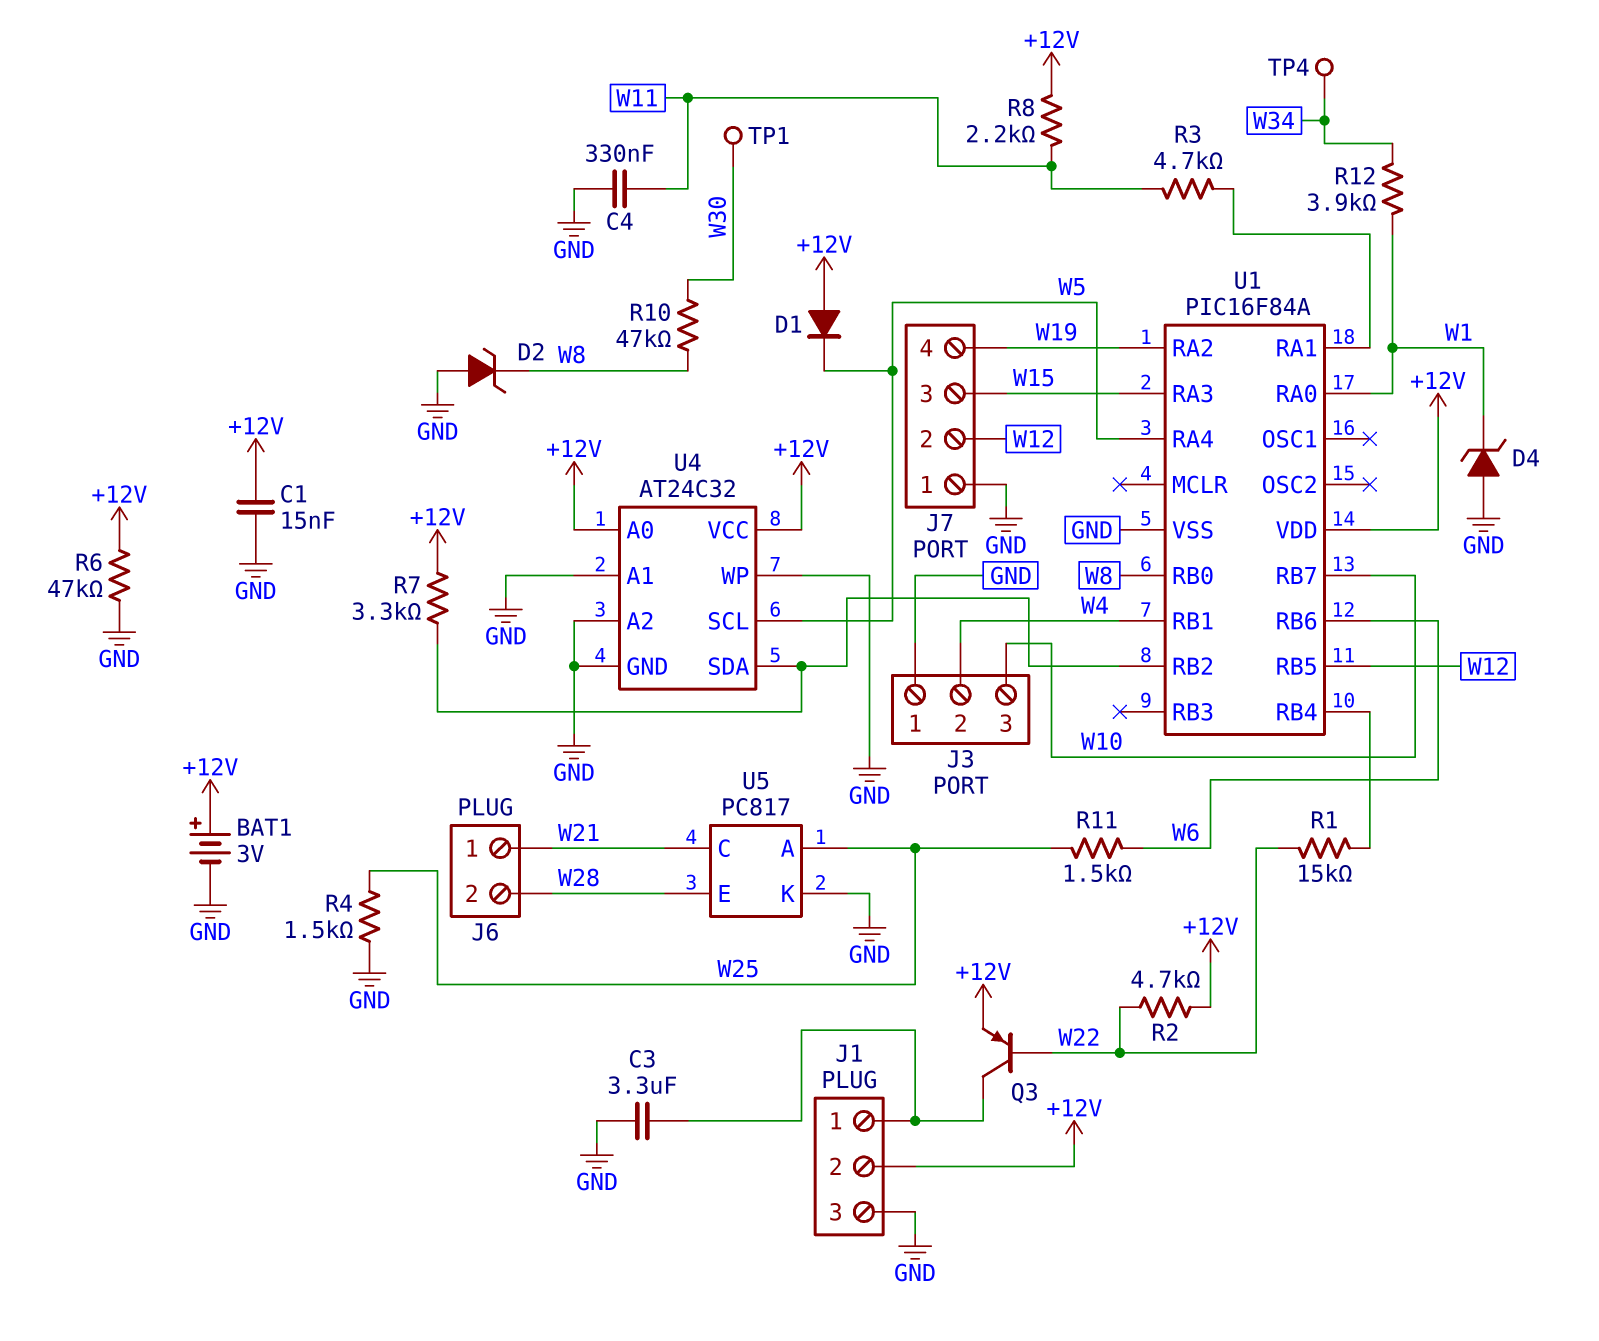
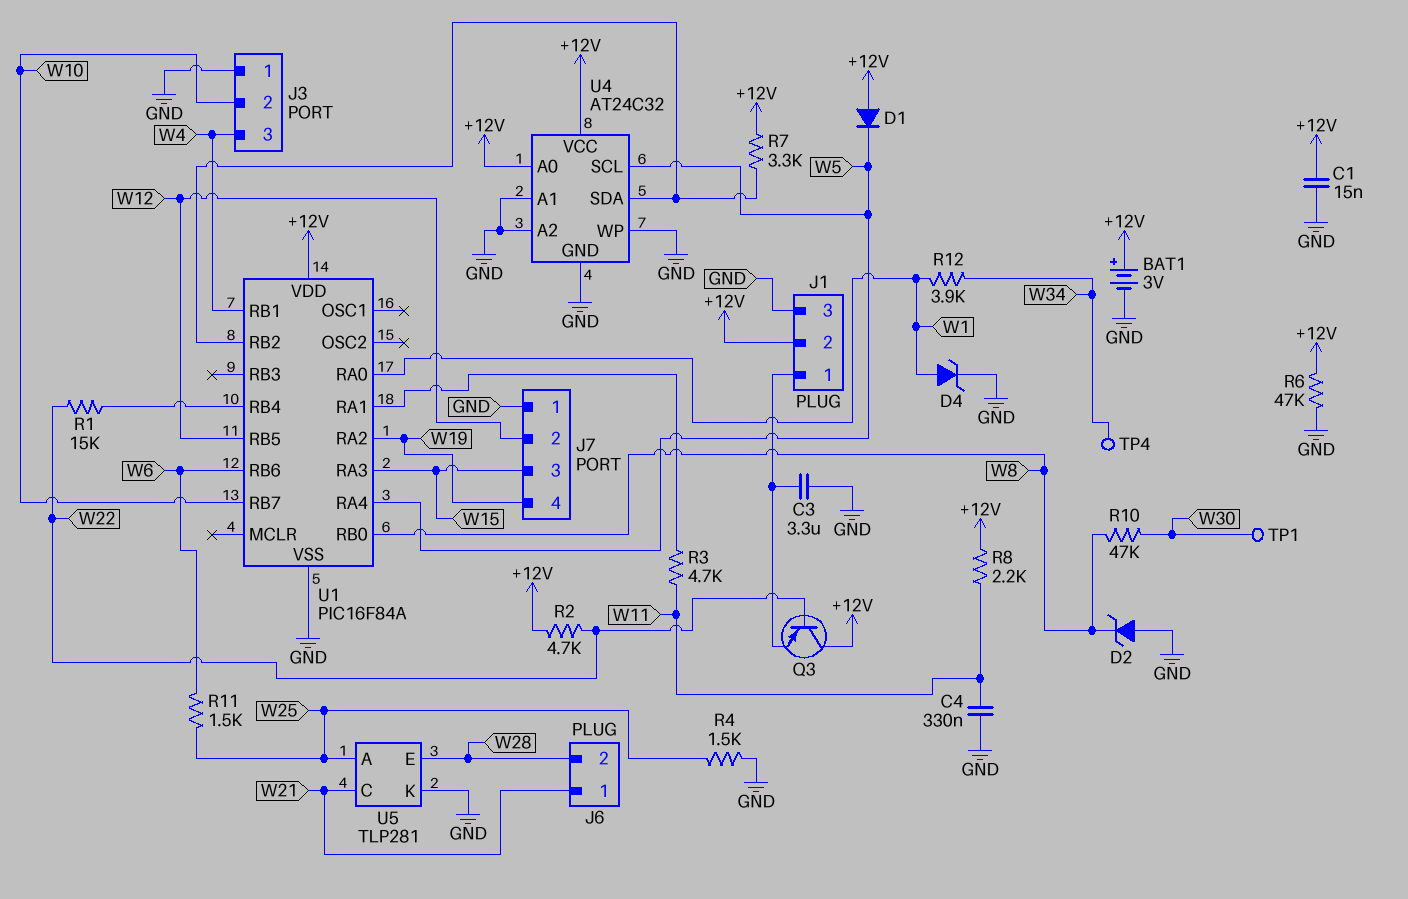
D4: zener (A GND, K W1) -> zener (A W1, K GND)
J3 pin 2: W4 -> W10
J3 pin 3: W10 -> W4
Q3: PNP (B W22, C J1/1, E +12V) -> PNP (B W22, C +12V, E J1/1)
U5: PC817 -> TLP281

